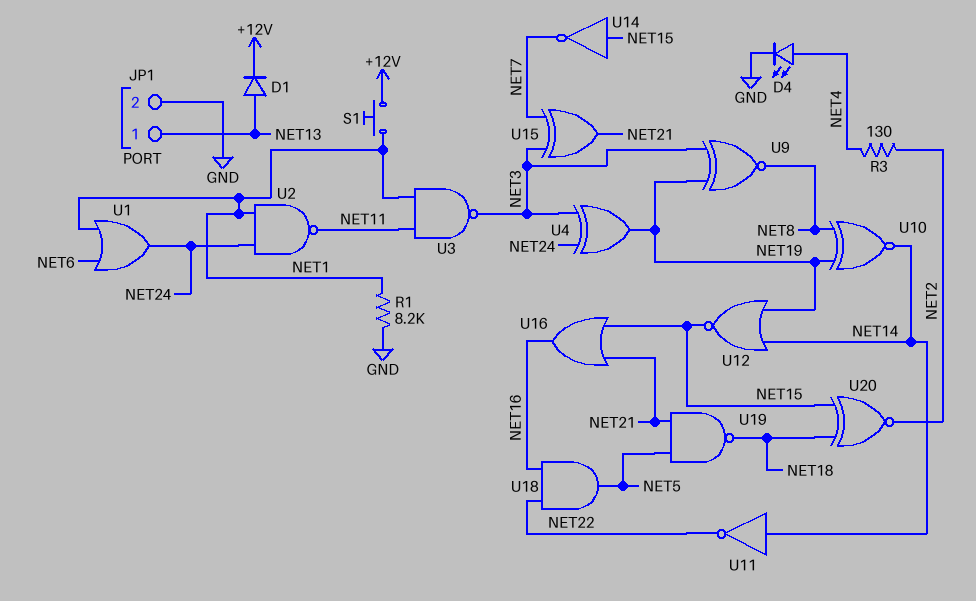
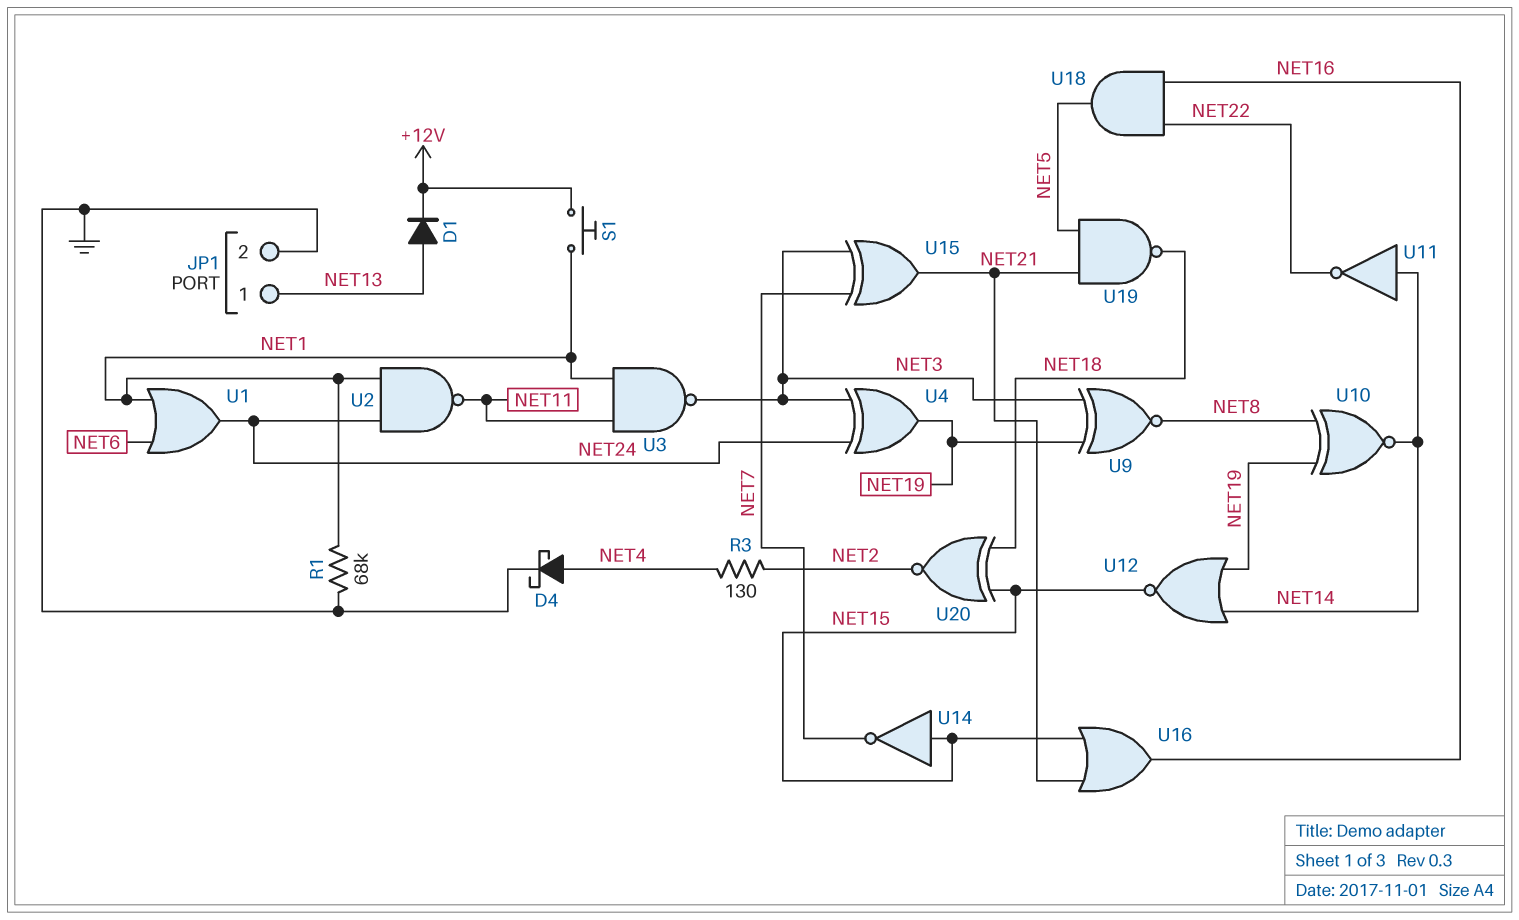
D4: LED (A NET4, K GND) -> schottky (A NET4, K GND)
R1: 8.2k (GND, NET1) -> 68k (GND, NET1)

